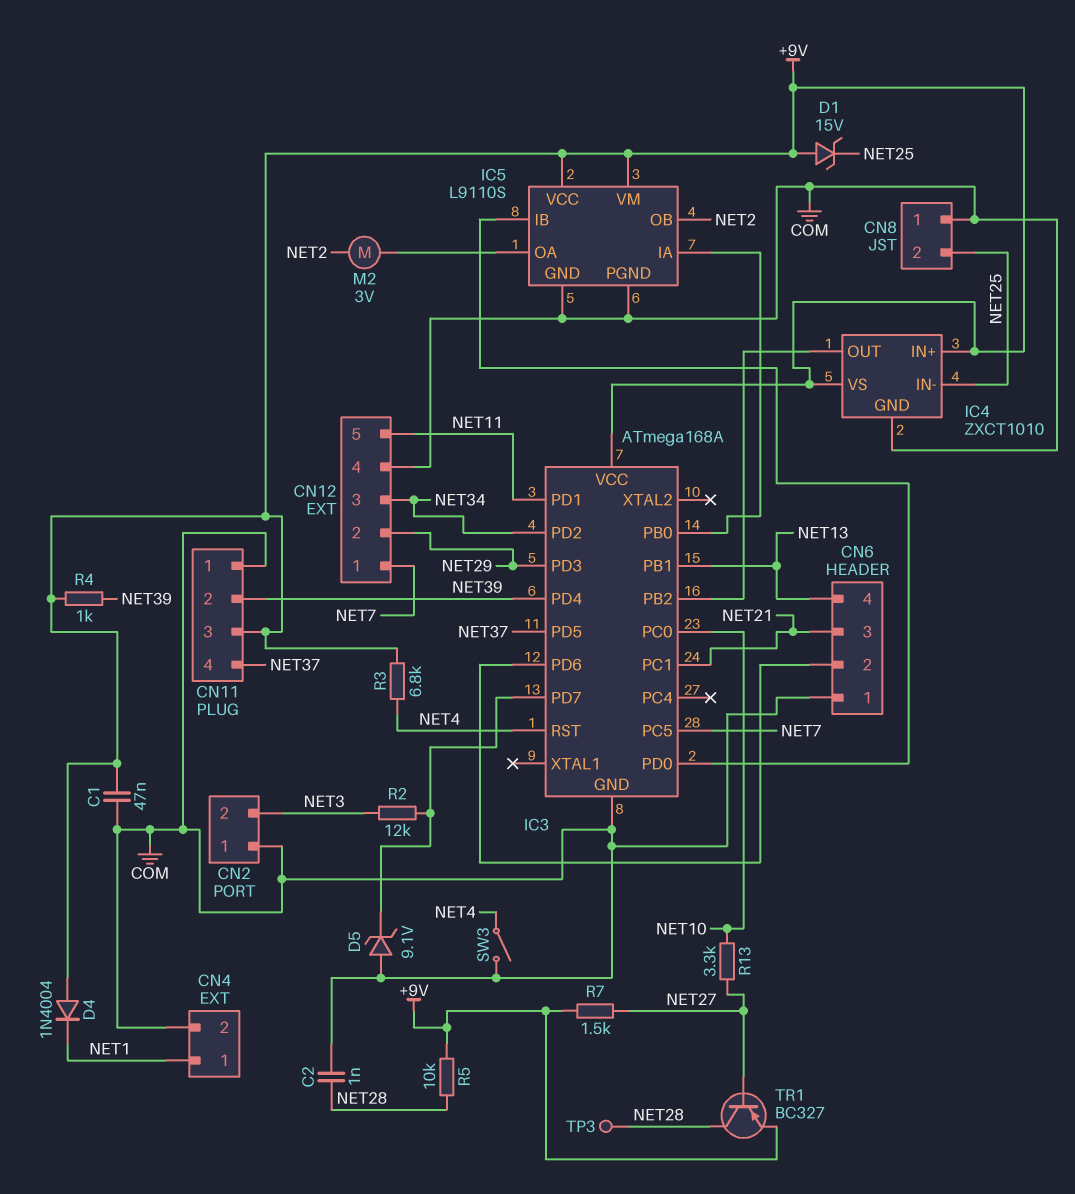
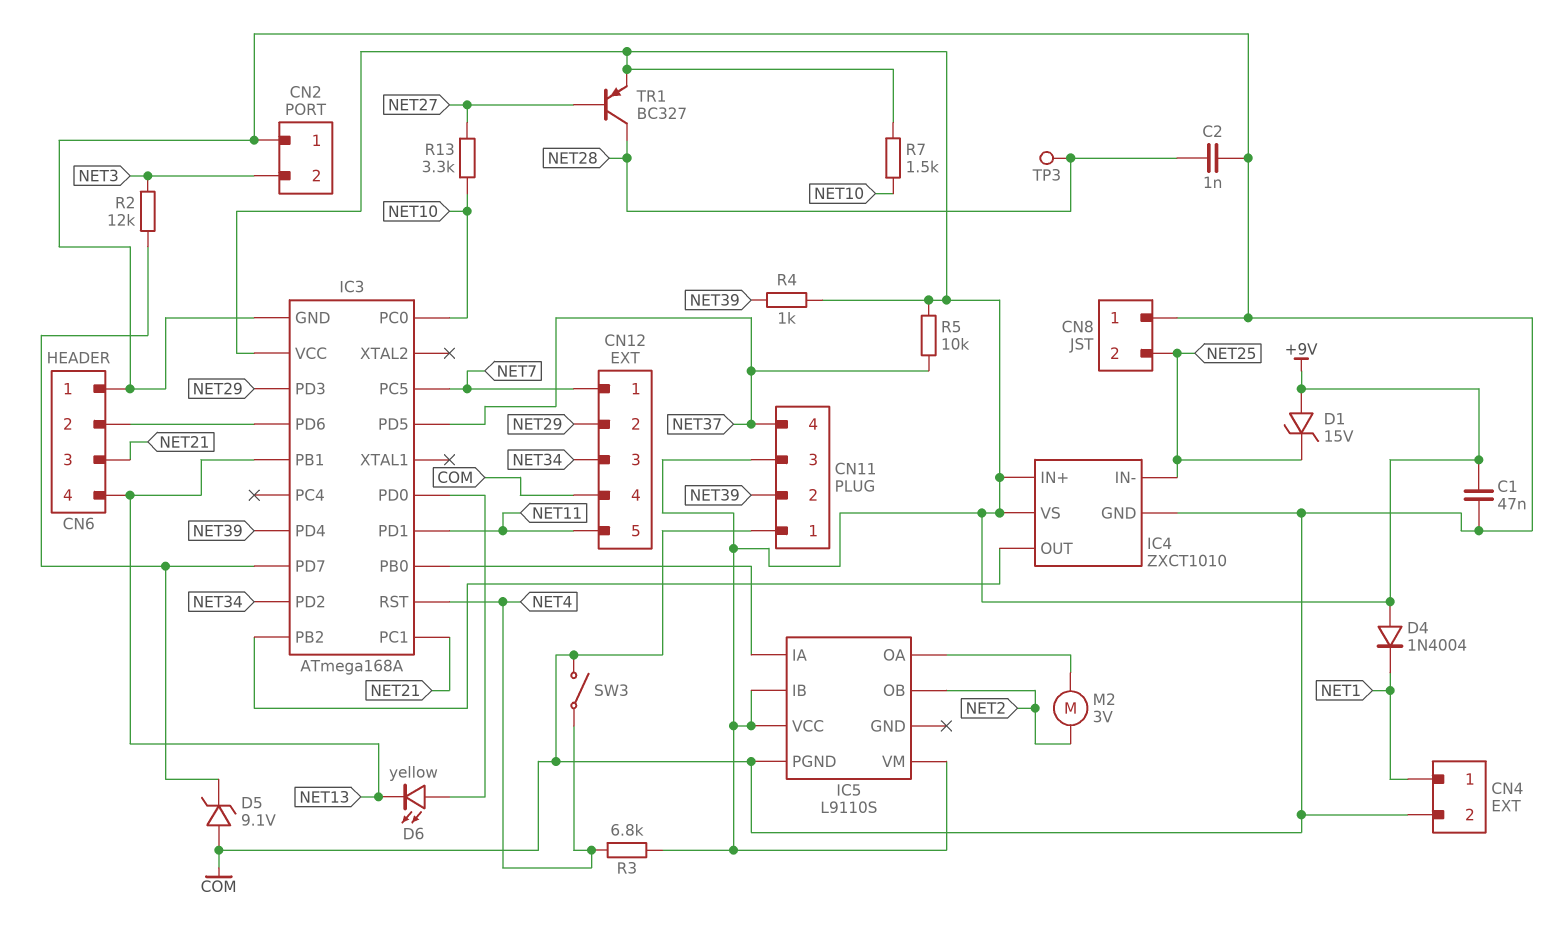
D6: none -> LED yellow (A IC3/PD0, K NET13)
IC5 pin GND: COM -> none
IC5 pin IB: IC3/PD0 -> +9V
R5: 10k (+9V, NET28) -> 10k (+9V, NET37)
R7: 1.5k (+9V, NET27) -> 1.5k (+9V, NET10)

